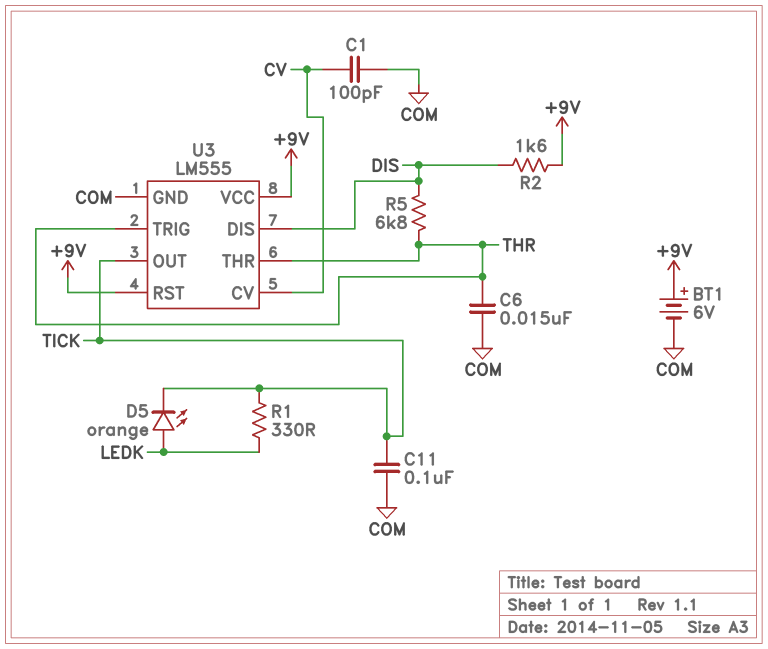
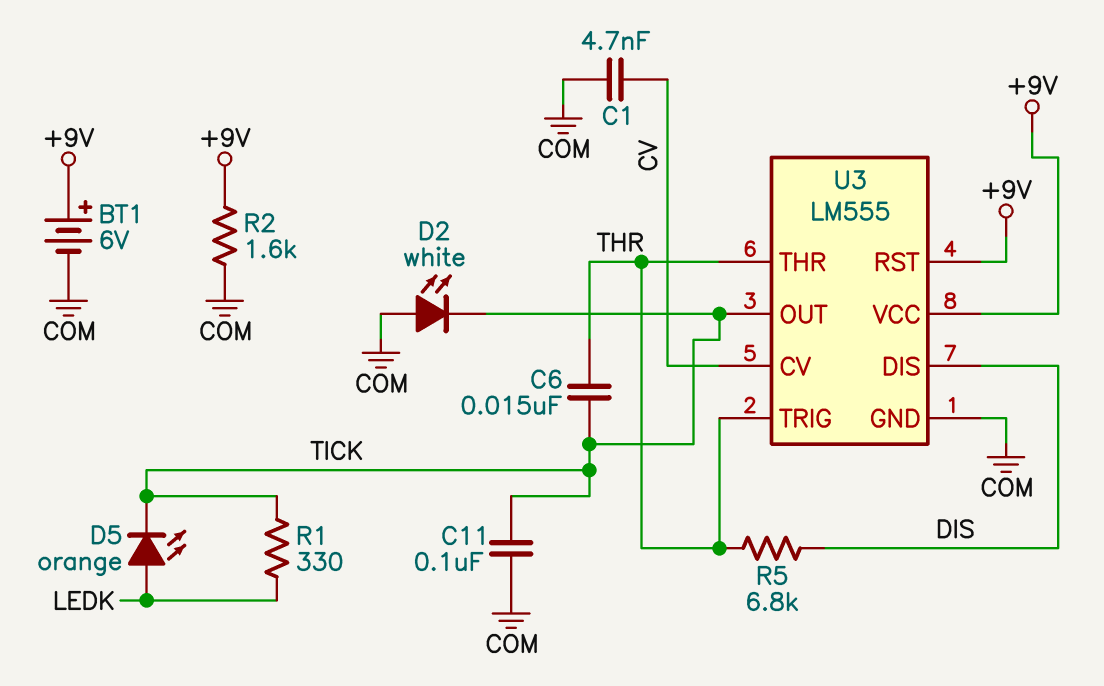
C1: 100pF (COM, CV) -> 4.7nF (COM, CV)
C6: 15nF (COM, THR) -> 15nF (THR, TICK)
D2: none -> LED white (A COM, K TICK)
R2: 1.6k (+9V, DIS) -> 1.6k (+9V, COM)

